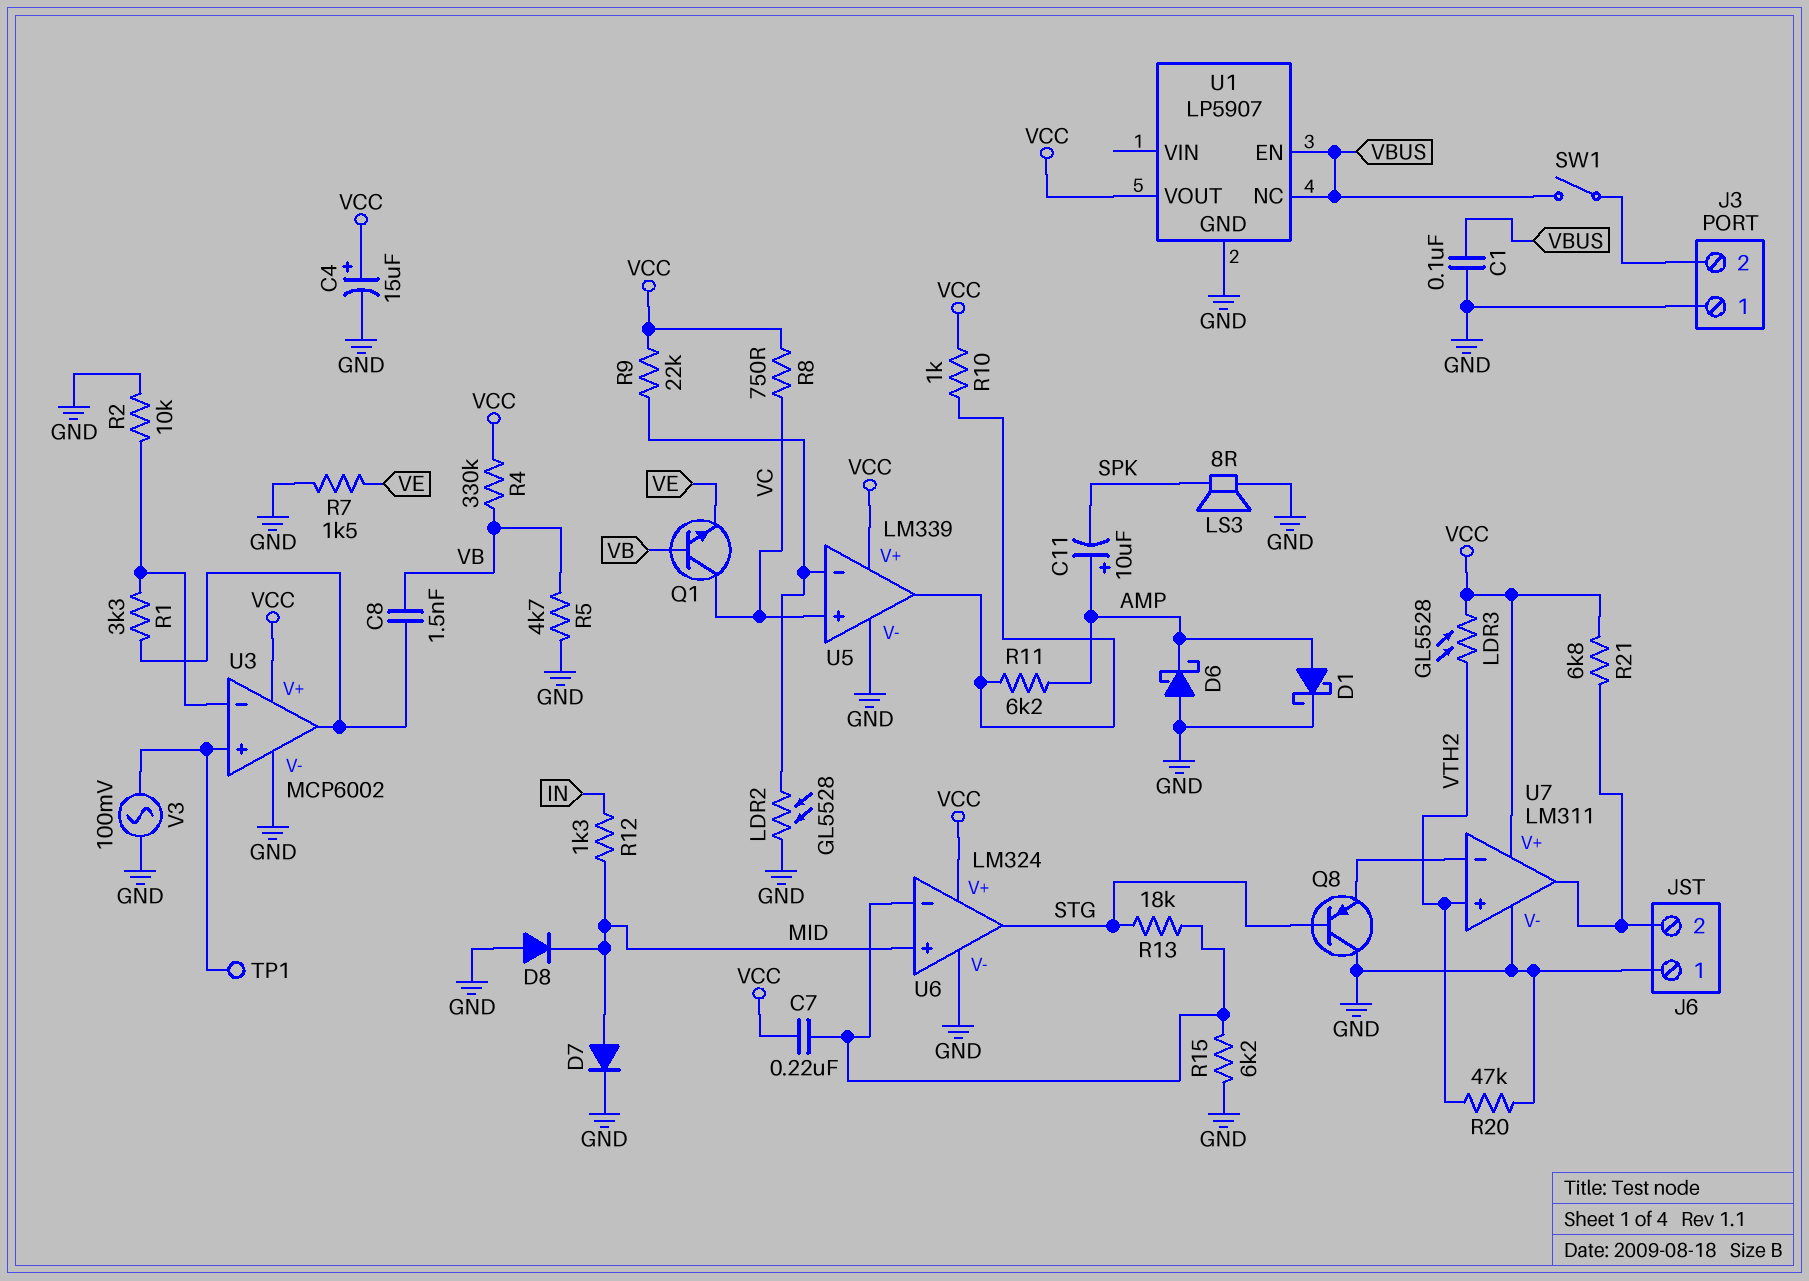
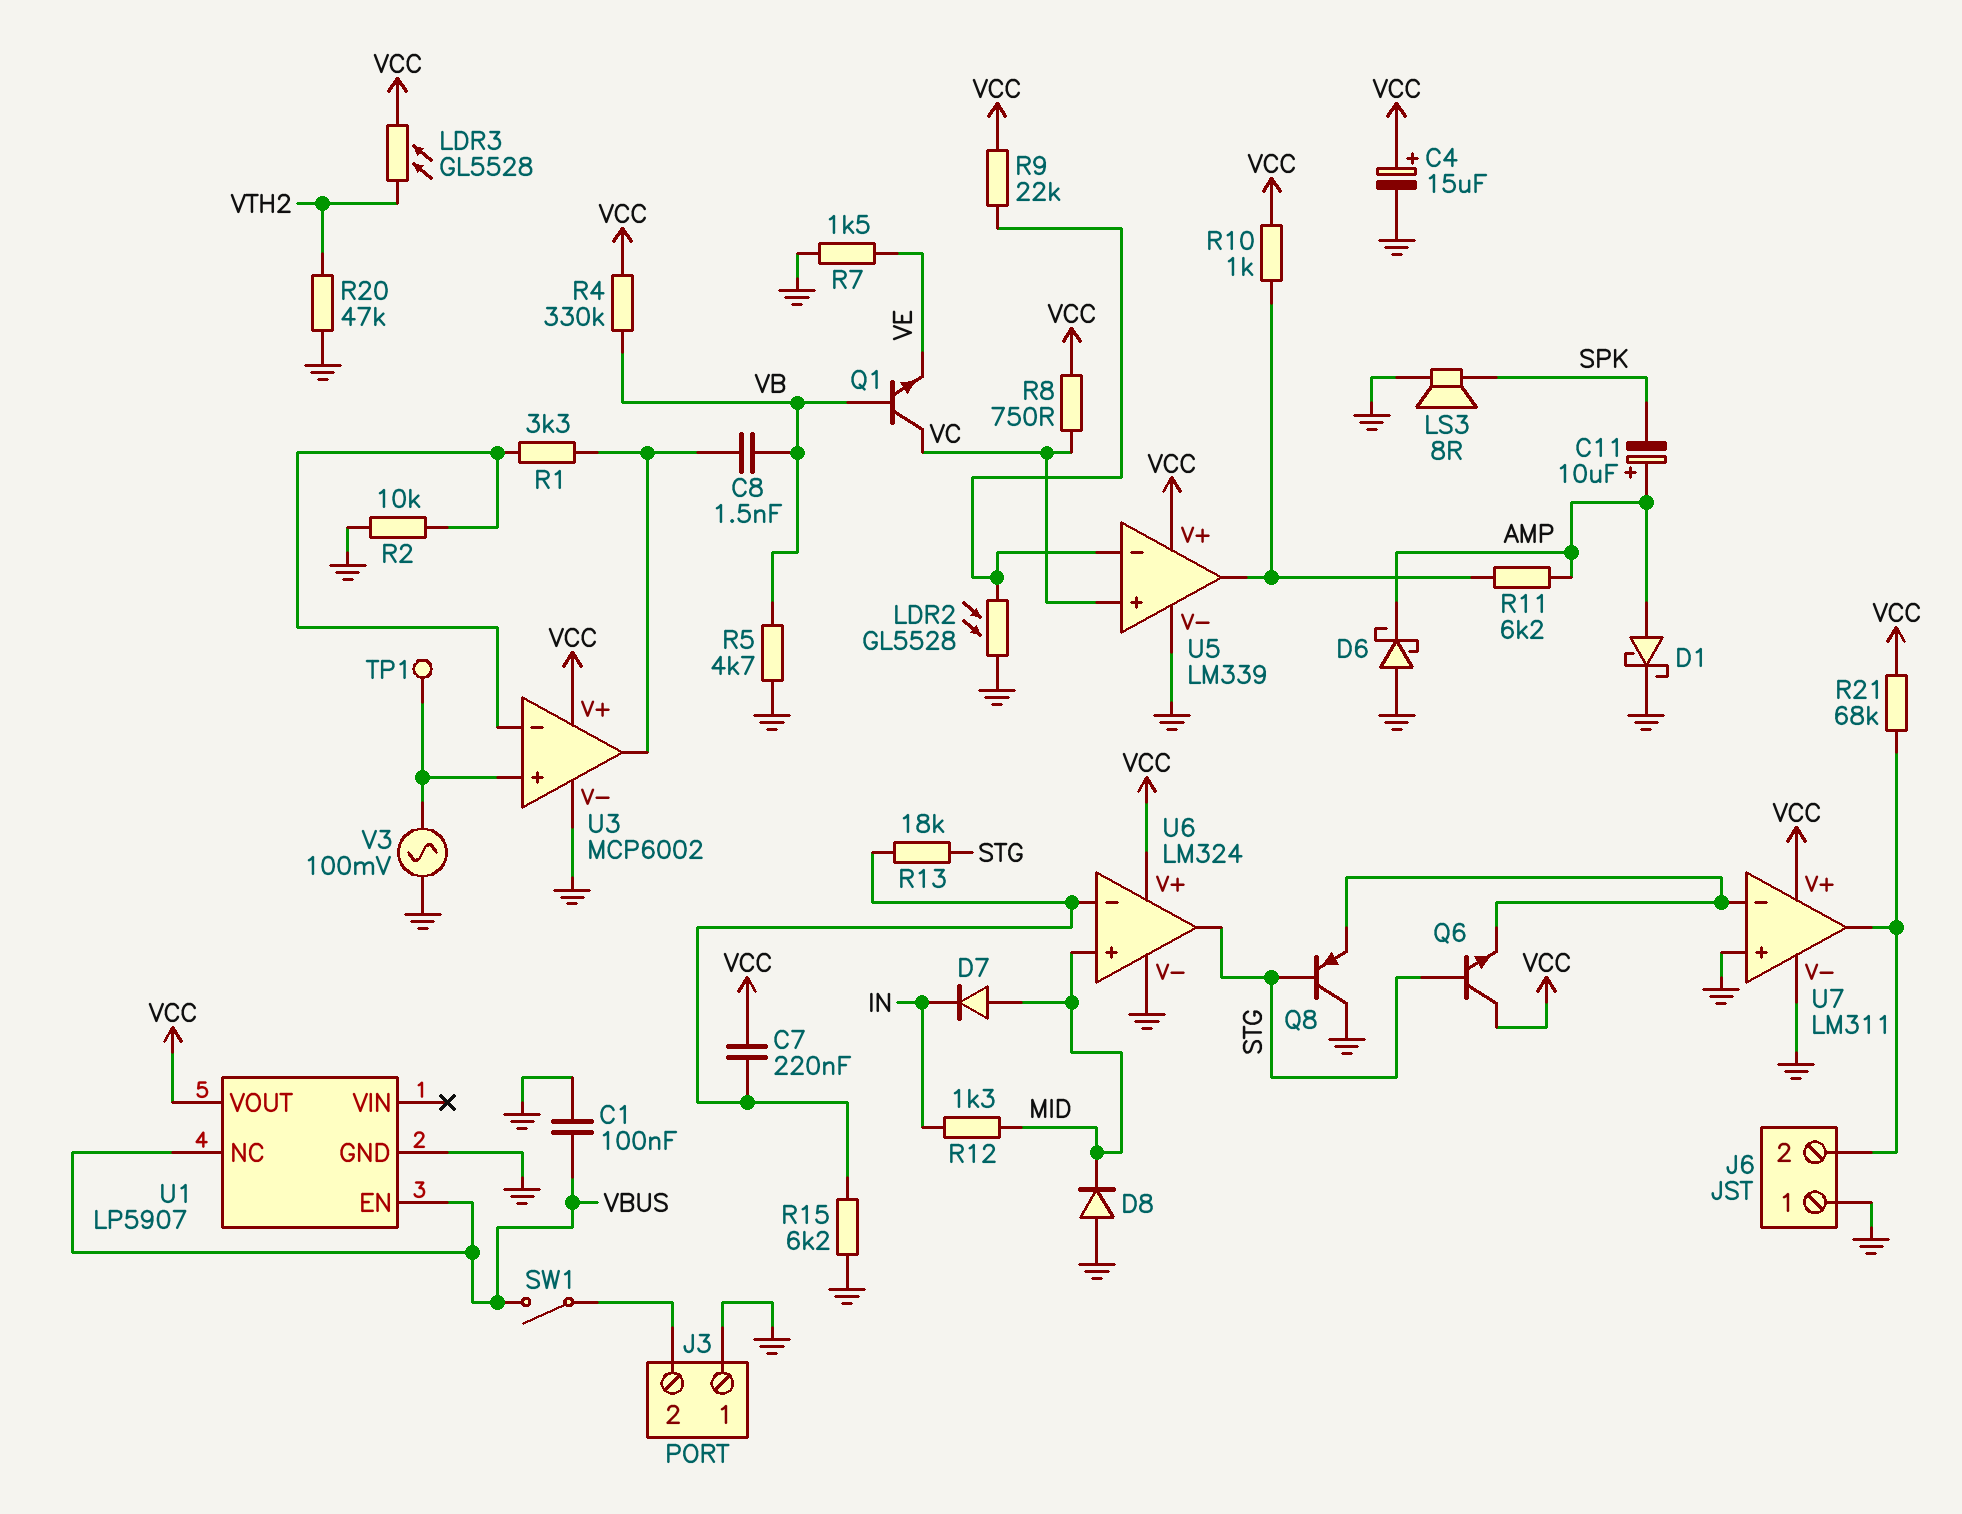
D7: diode (A MID, K GND) -> diode (A MID, K IN)
Q6: none -> NPN (B STG, C VCC, E U7/in-)
R21: 6.8k (J6/2, VCC) -> 68k (J6/2, VCC)
U7 pin in+: VTH2 -> GND

